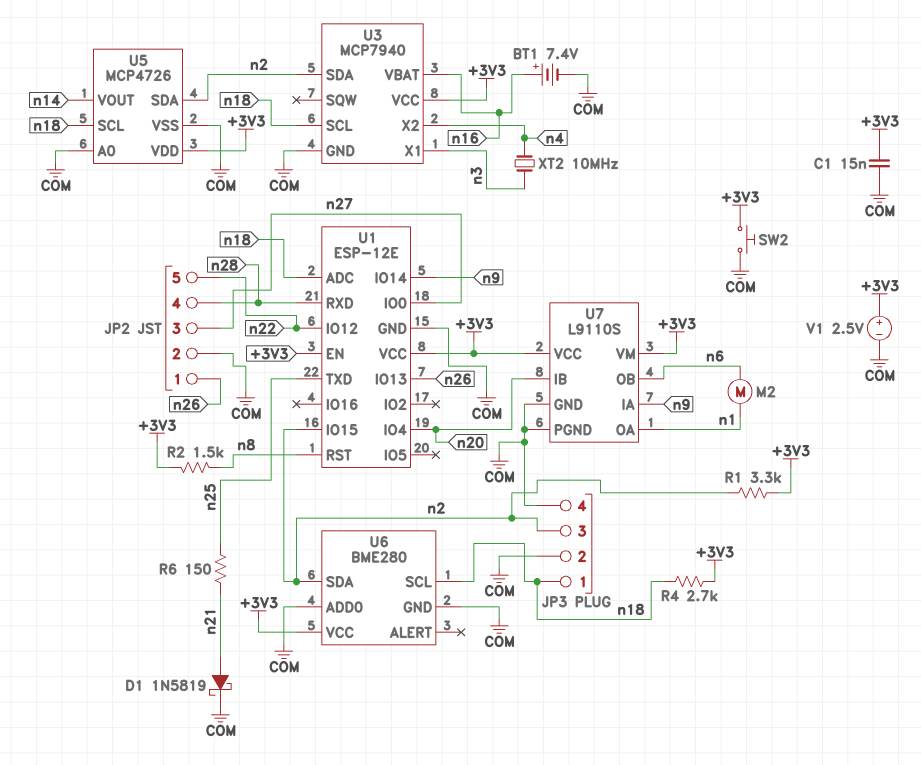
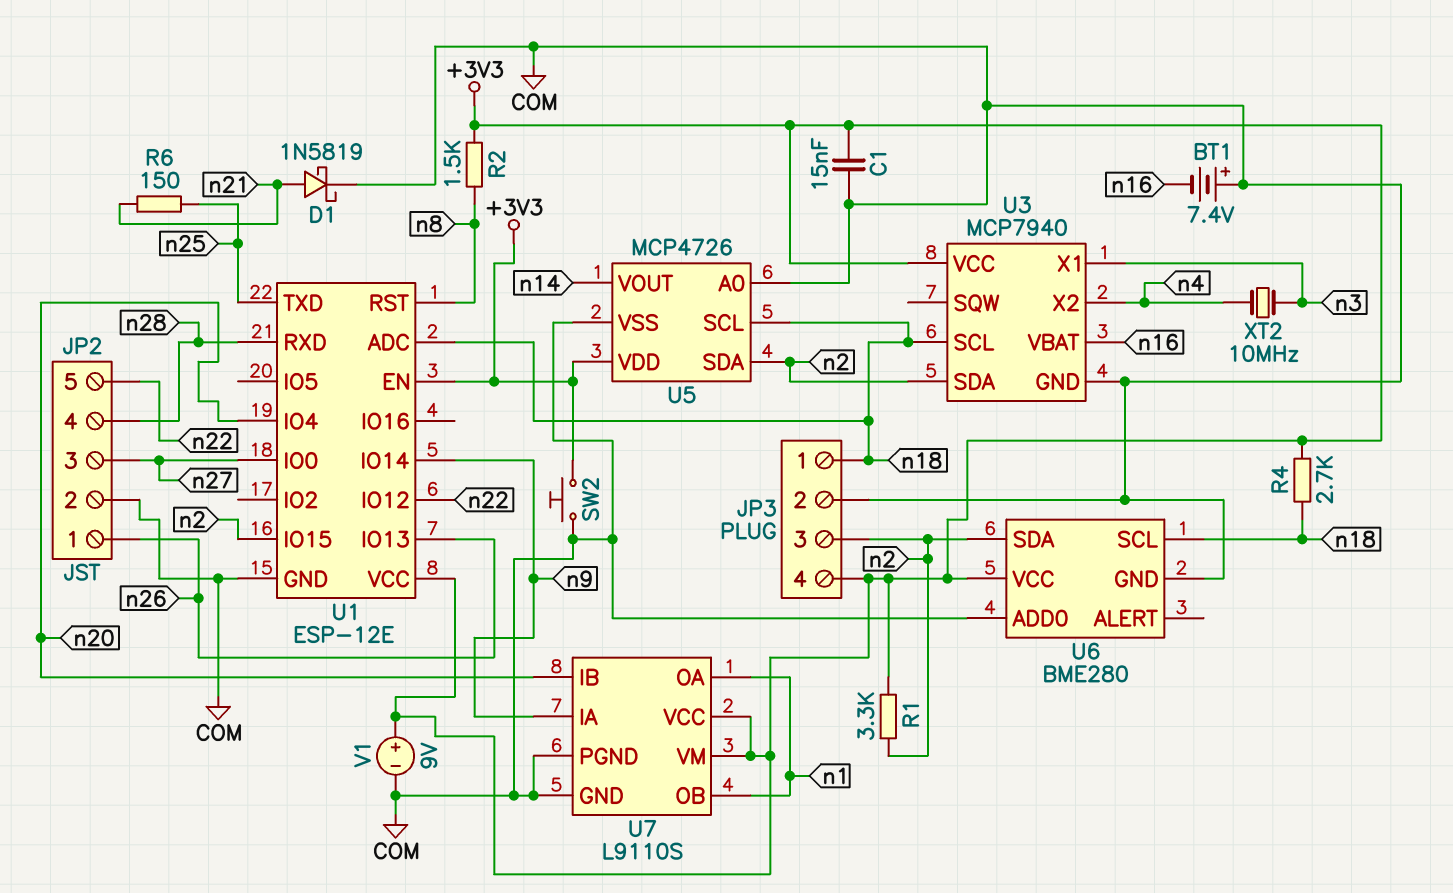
BT1: 7.4V (plus n16, minus COM) -> 7.4V (plus COM, minus n16)
JP3 pin 4: COM -> +3V3
M2: motor (n1, n6) -> none
U7 pin OB: n6 -> n1
V1: 2.5V (plus +3V3, minus COM) -> 9V (plus +3V3, minus COM)

